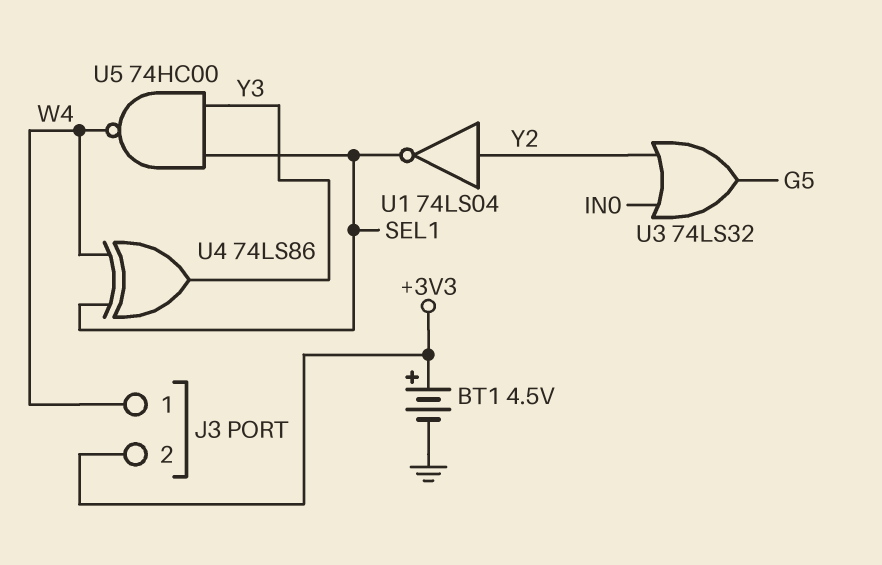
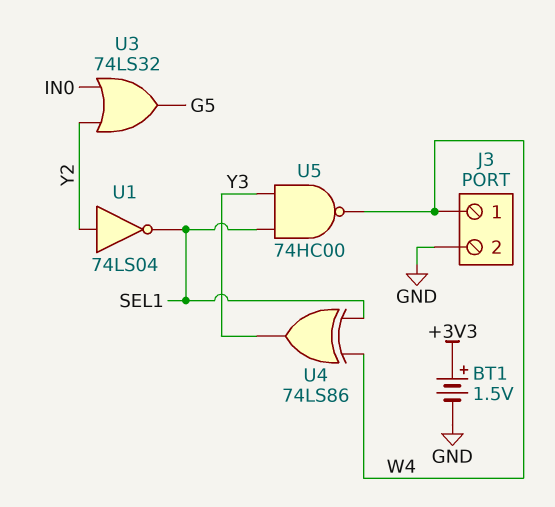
BT1: 4.5V (plus +3V3, minus GND) -> 1.5V (plus +3V3, minus GND)
J3 pin 2: +3V3 -> GND

